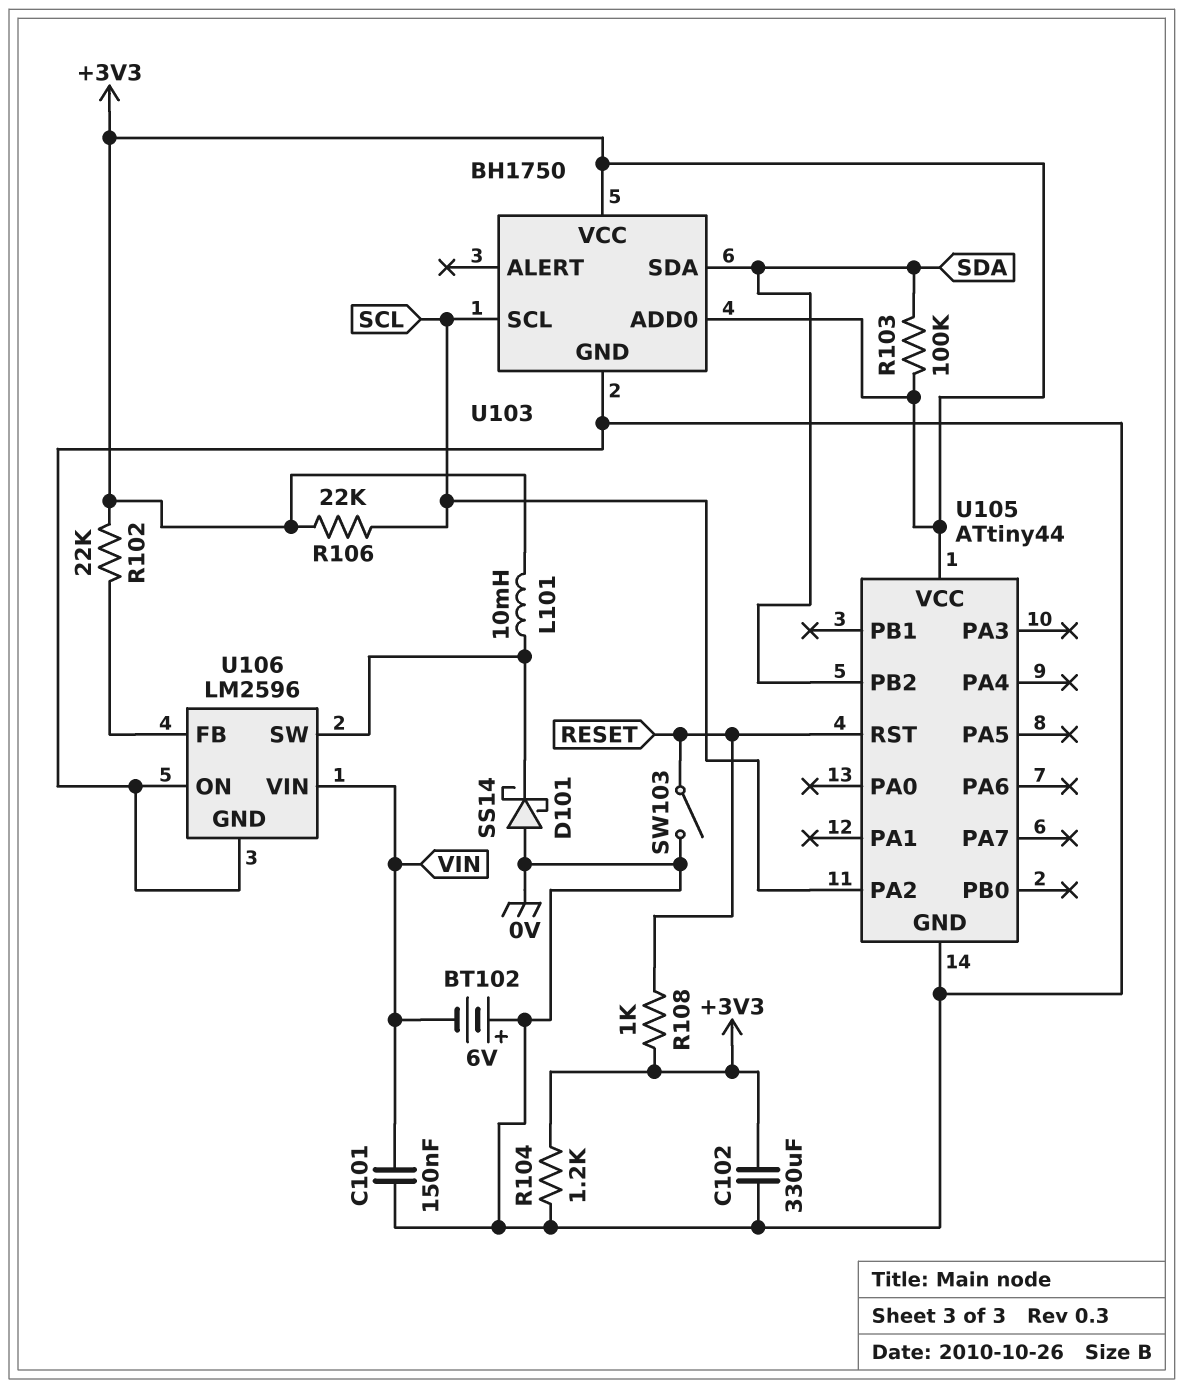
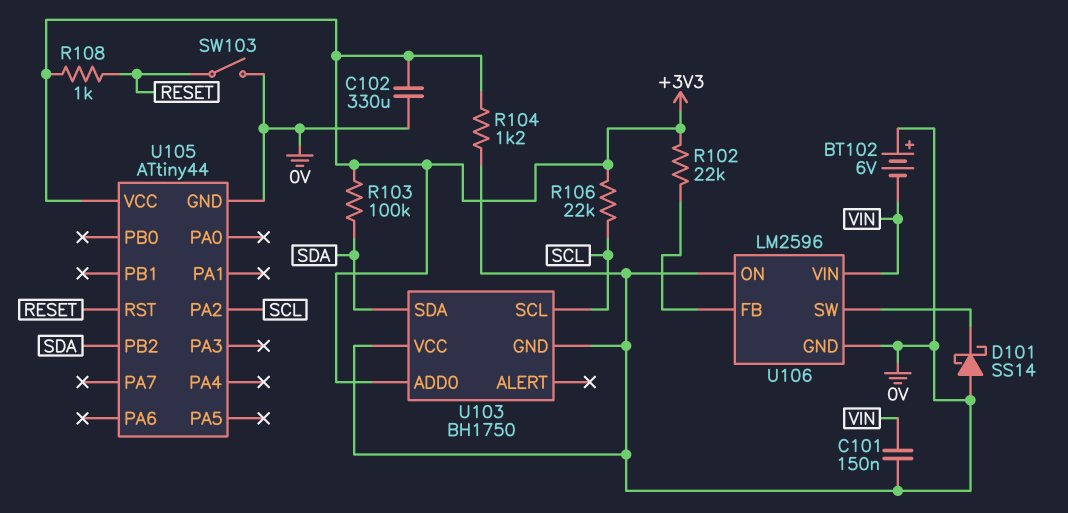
L101: 10mH (+3V3, U106/SW) -> none
U103 pin VCC: +3V3 -> 0V

